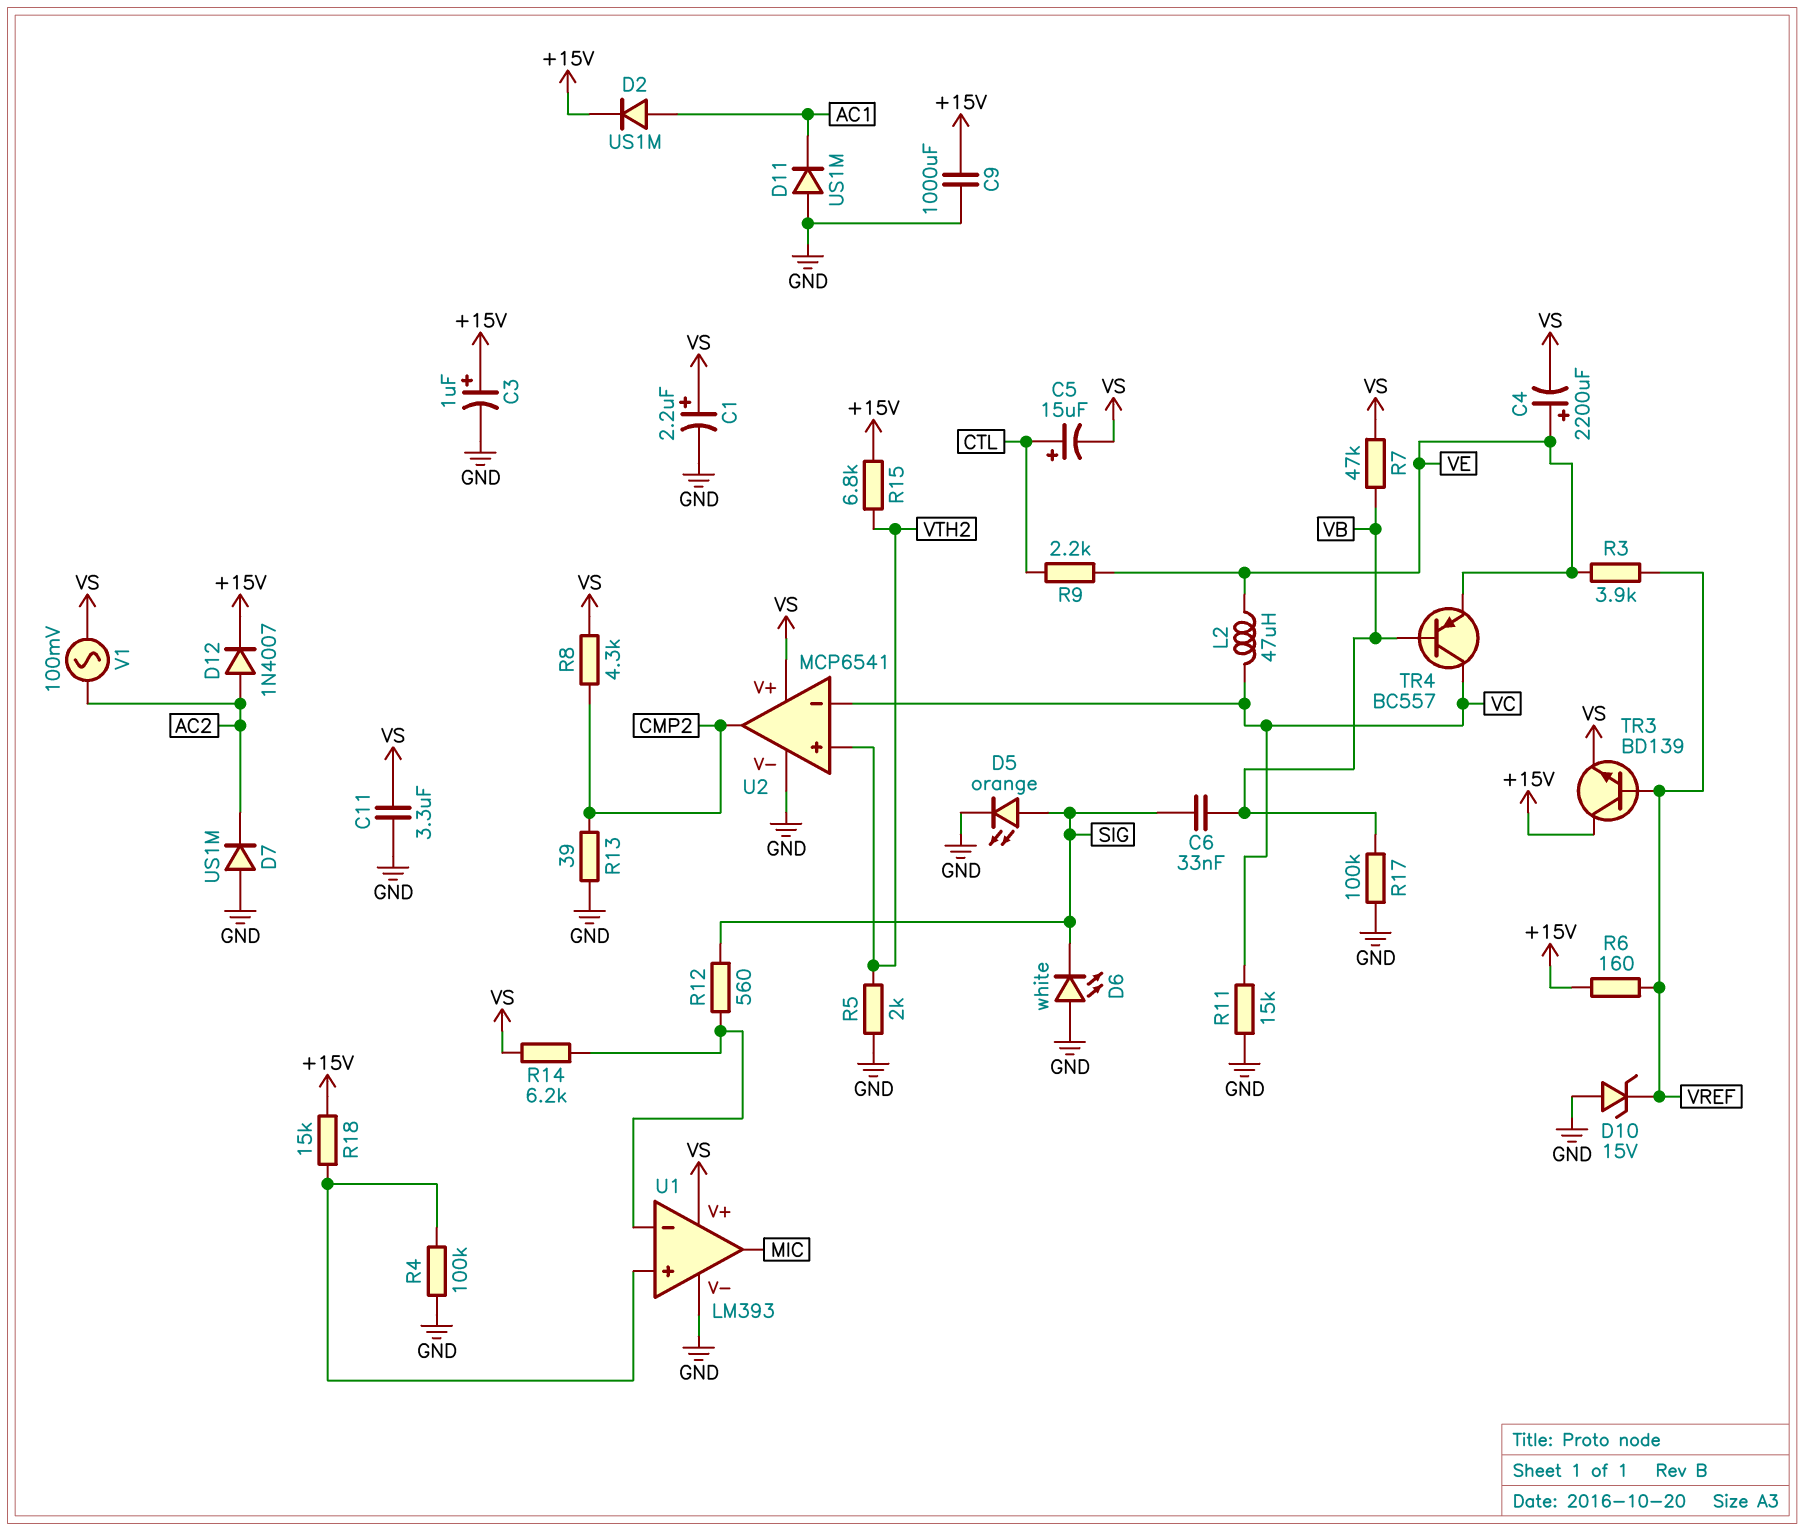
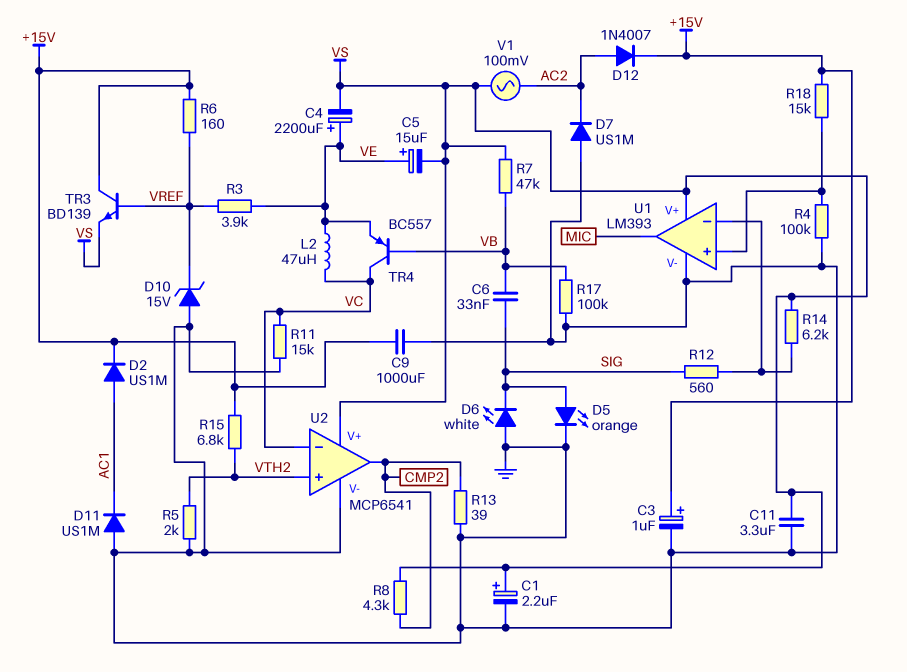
C5: 15uF (plus CTL, minus VS) -> 15uF (plus VE, minus VS)
R9: 2.2k (CTL, VE) -> none

